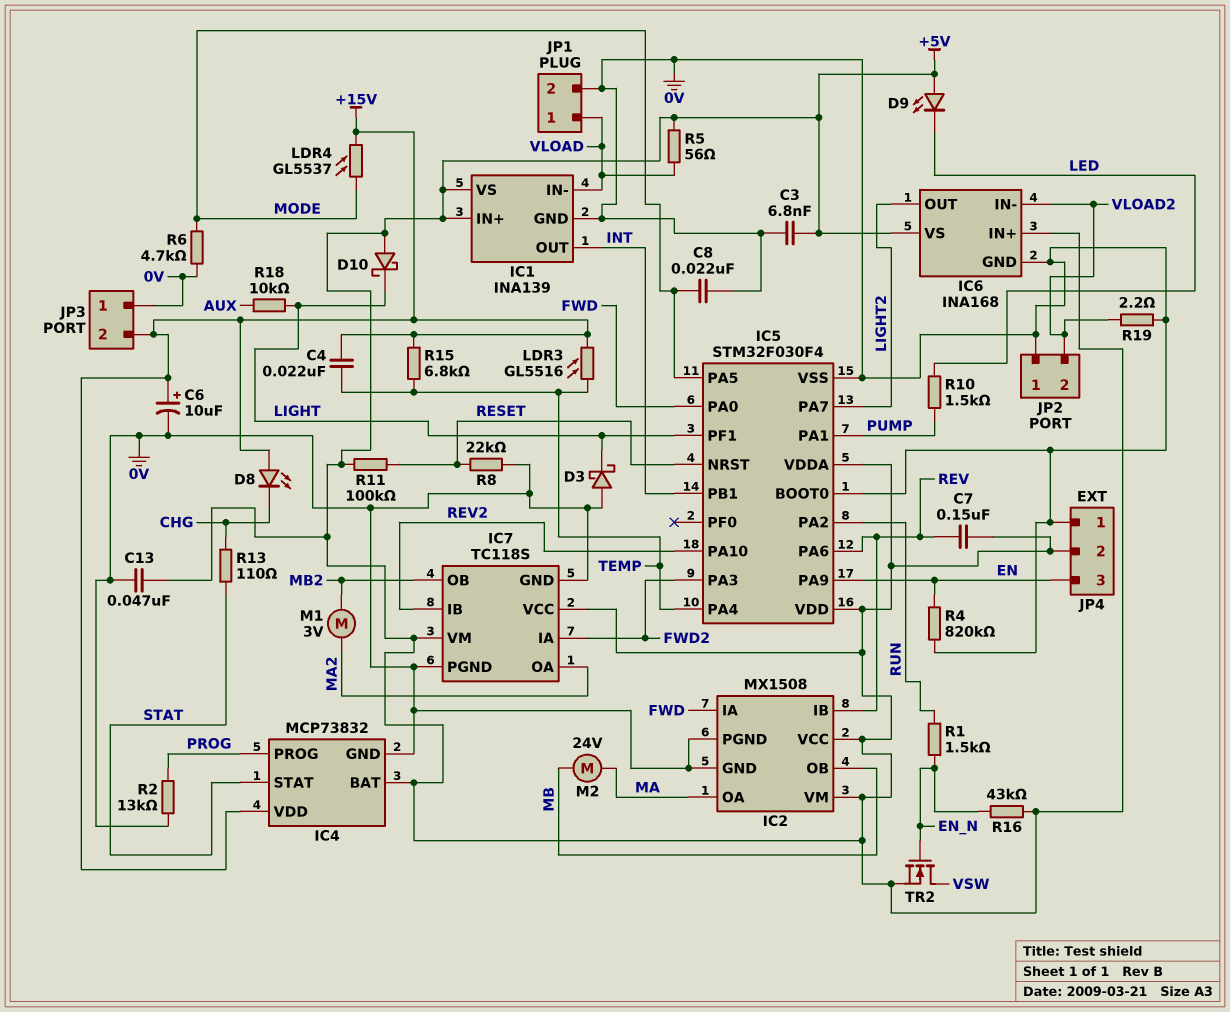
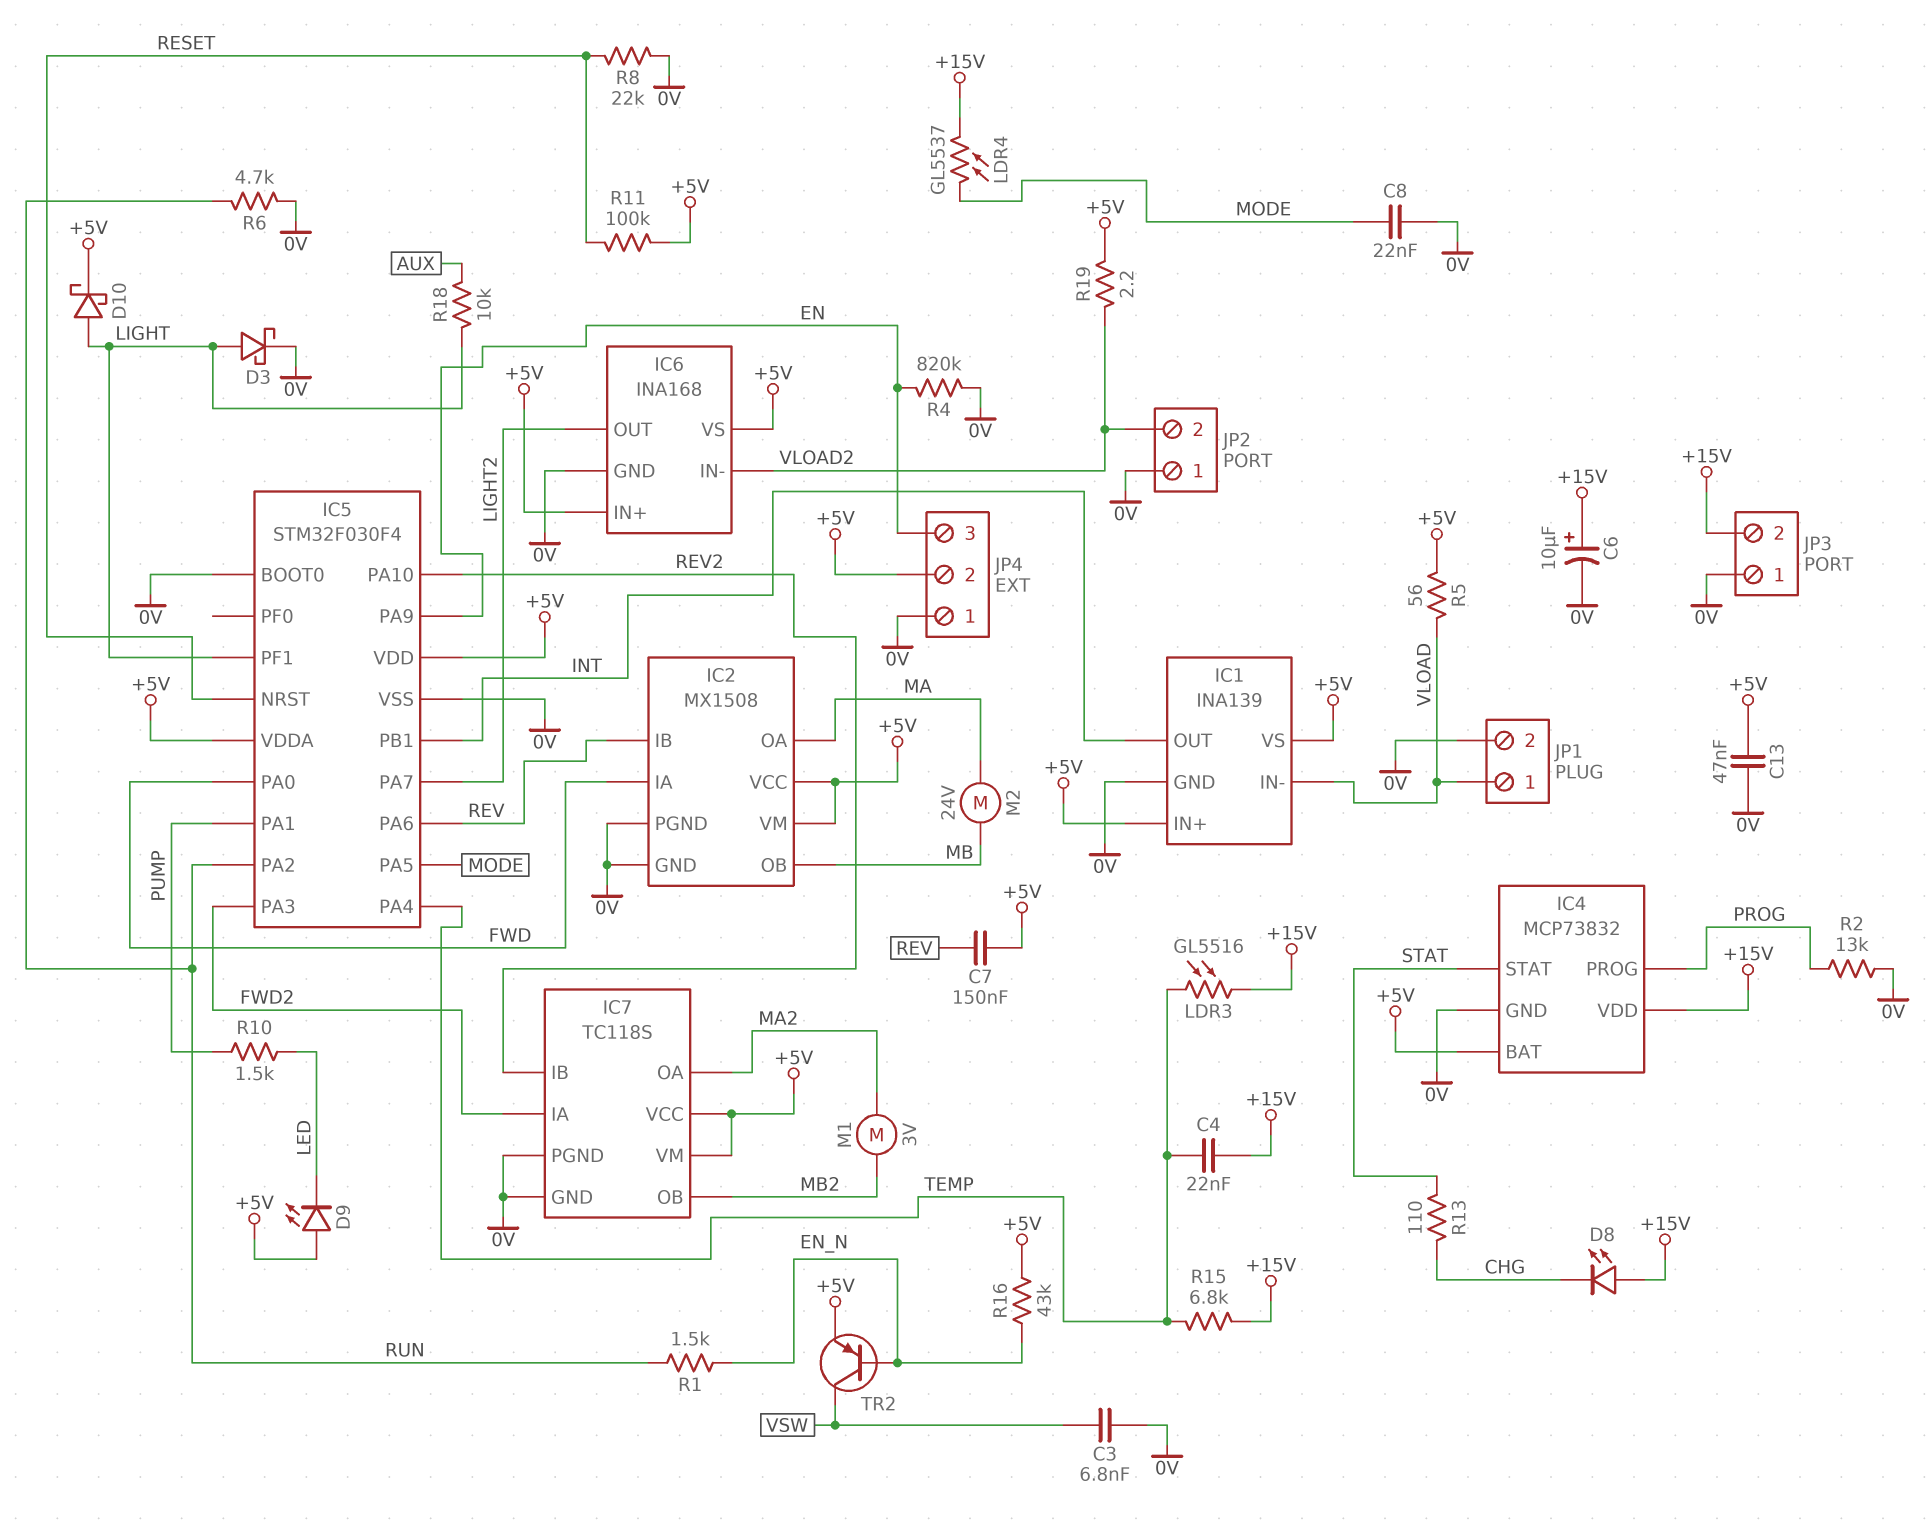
C3: 6.8nF (+5V, 0V) -> 6.8nF (0V, VSW)
D3: schottky (A 0V, K LIGHT) -> schottky (A LIGHT, K 0V)
D10: schottky (A +5V, K LIGHT) -> schottky (A LIGHT, K +5V)
R6: 4.7k (0V, MODE) -> 4.7k (0V, RUN)
R19: 2.2 (0V, VLOAD2) -> 2.2 (+5V, VLOAD2)
TR2: NMOS (G EN_N, D VSW, S +5V) -> PNP (B EN_N, C VSW, E +5V)

